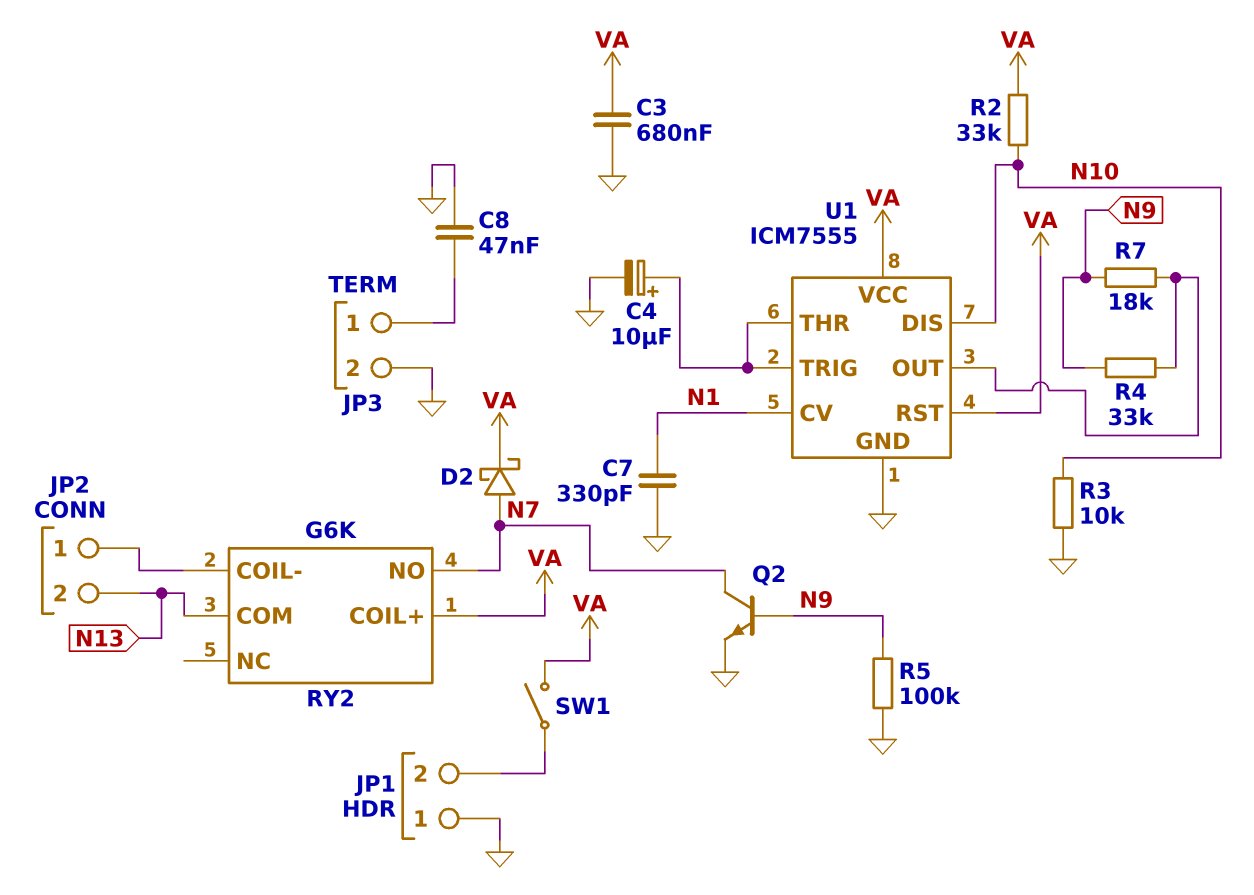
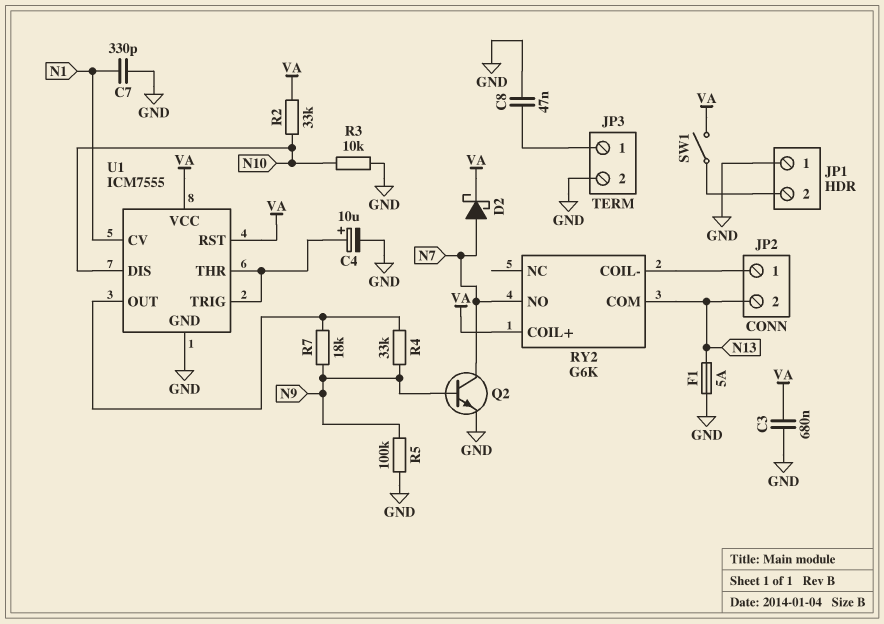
F1: none -> 5A (GND, N13)

